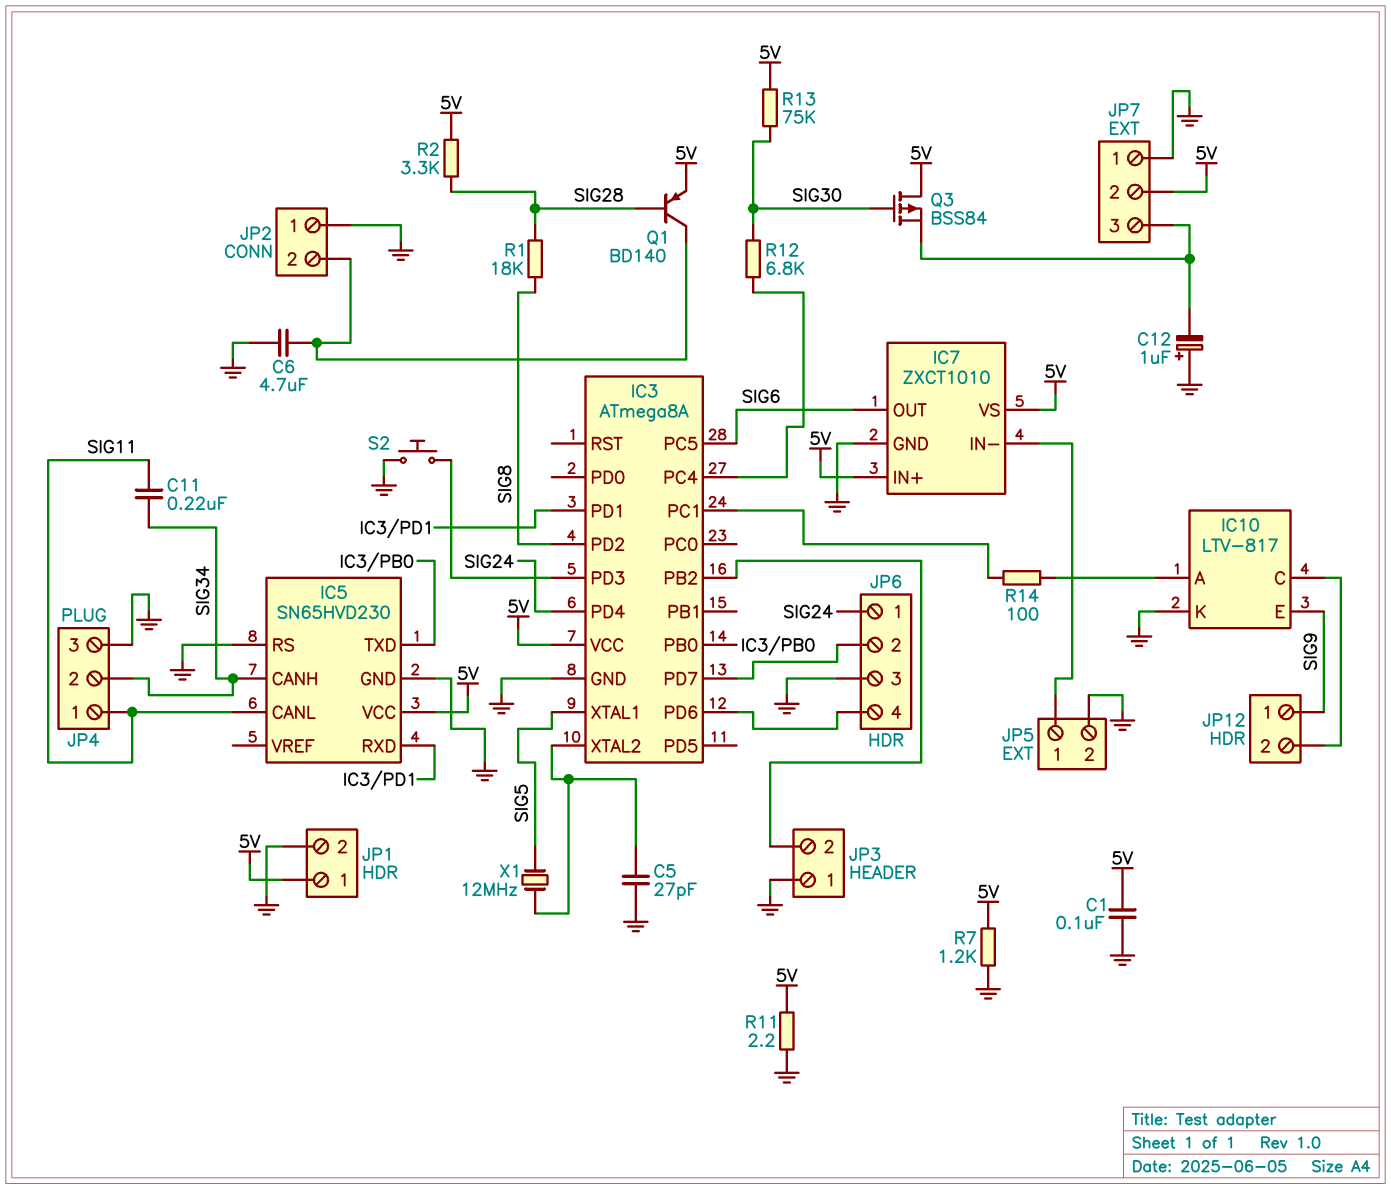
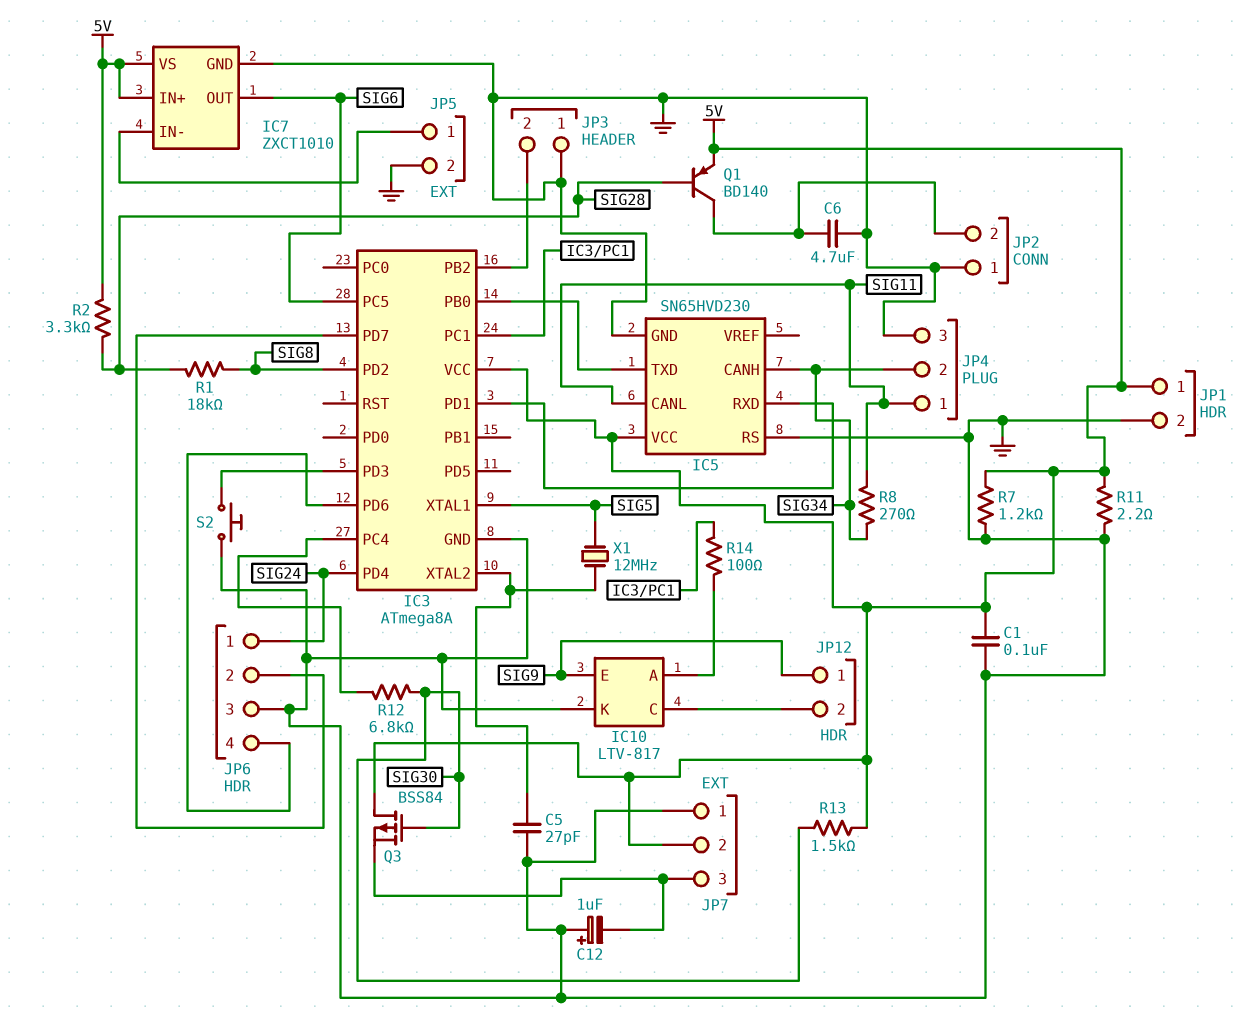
C11: 220nF (SIG11, SIG34) -> none
R8: none -> 270 (SIG11, SIG34)
R13: 75k (5V, SIG30) -> 1.5k (5V, SIG30)

